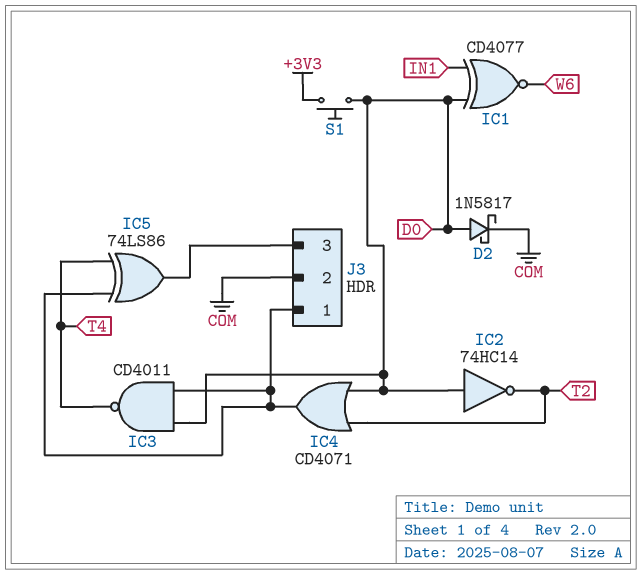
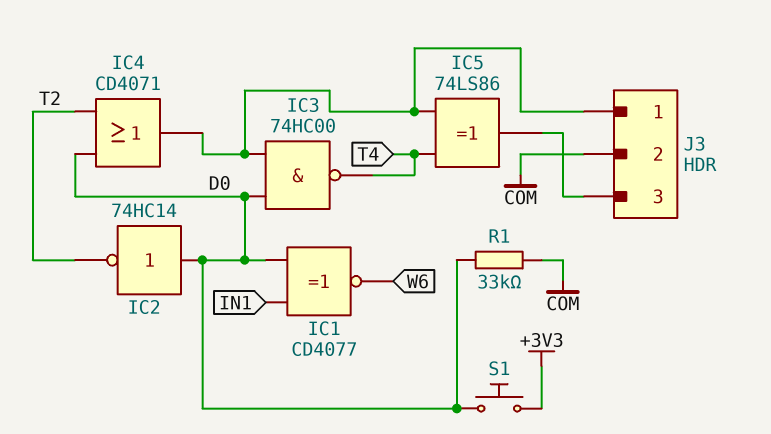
D2: schottky 1N5817 (A D0, K COM) -> none
IC3: NAND CD4011 (in D0, in J3/1, out T4) -> NAND 74HC00 (in D0, in J3/1, out T4)
R1: none -> 33k (COM, D0)

